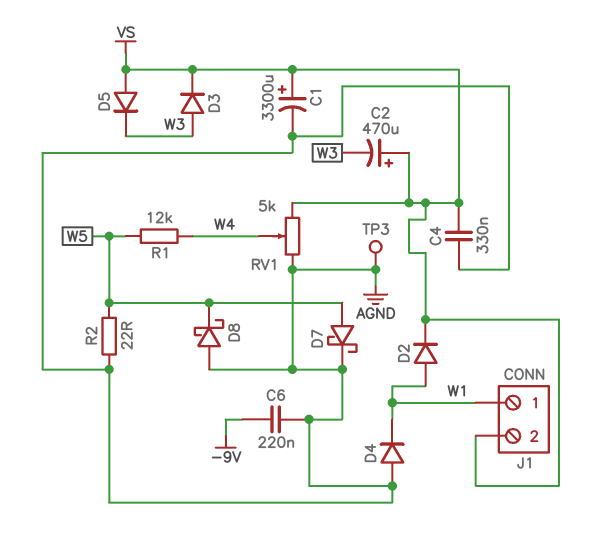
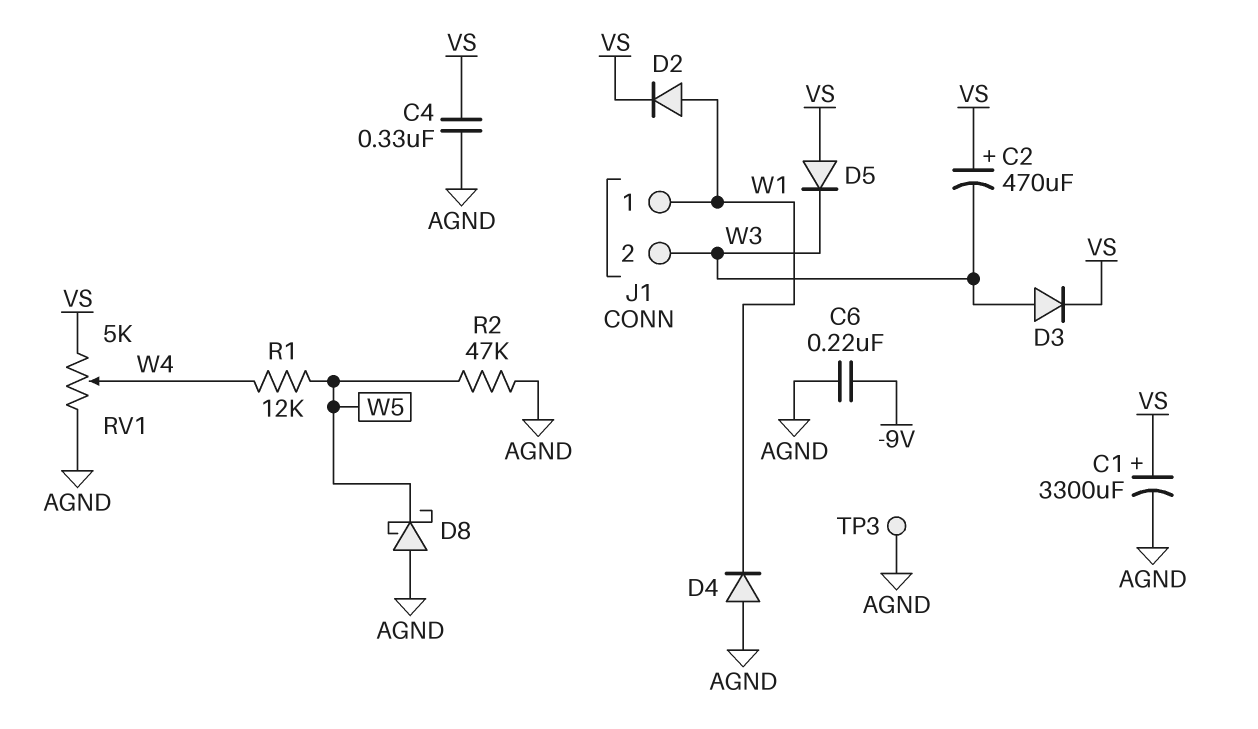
D7: schottky (A W5, K AGND) -> none
J1 pin 2: VS -> W3
R2: 22 (AGND, W5) -> 47k (AGND, W5)

